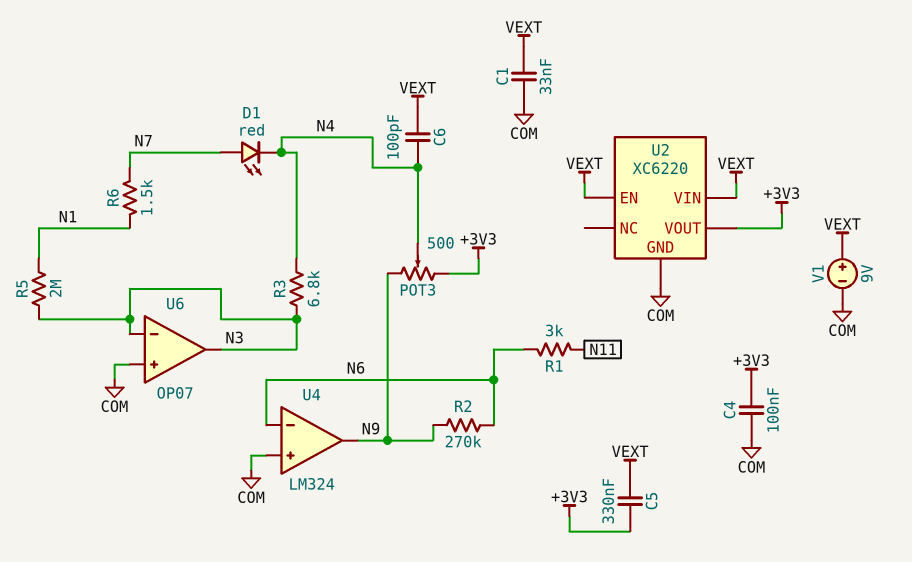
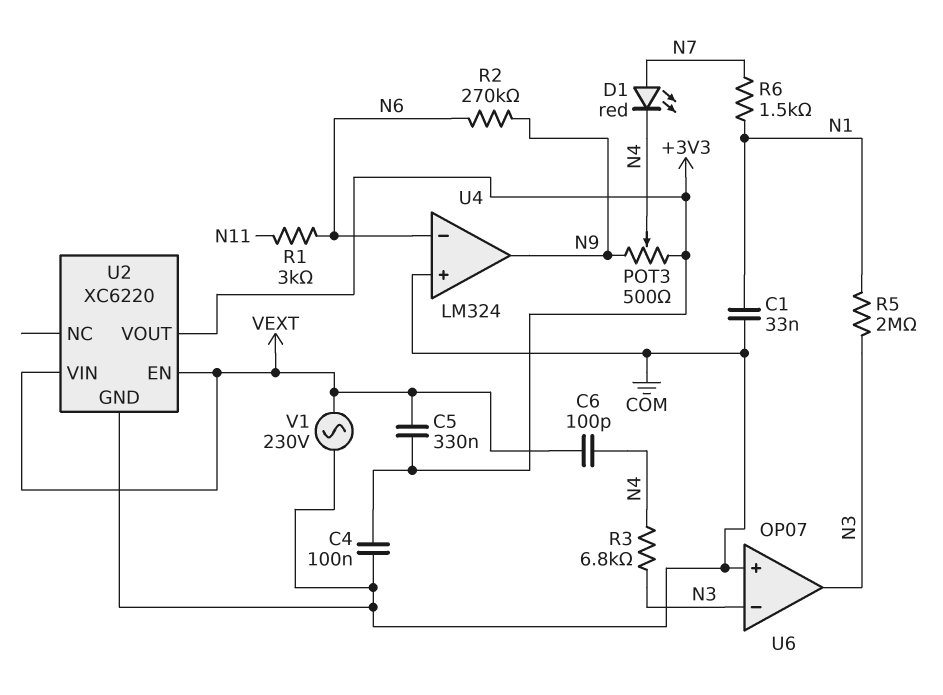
C1: 33nF (COM, VEXT) -> 33nF (COM, N1)
V1: 9V (plus VEXT, minus COM) -> AC 230V (COM, VEXT)

